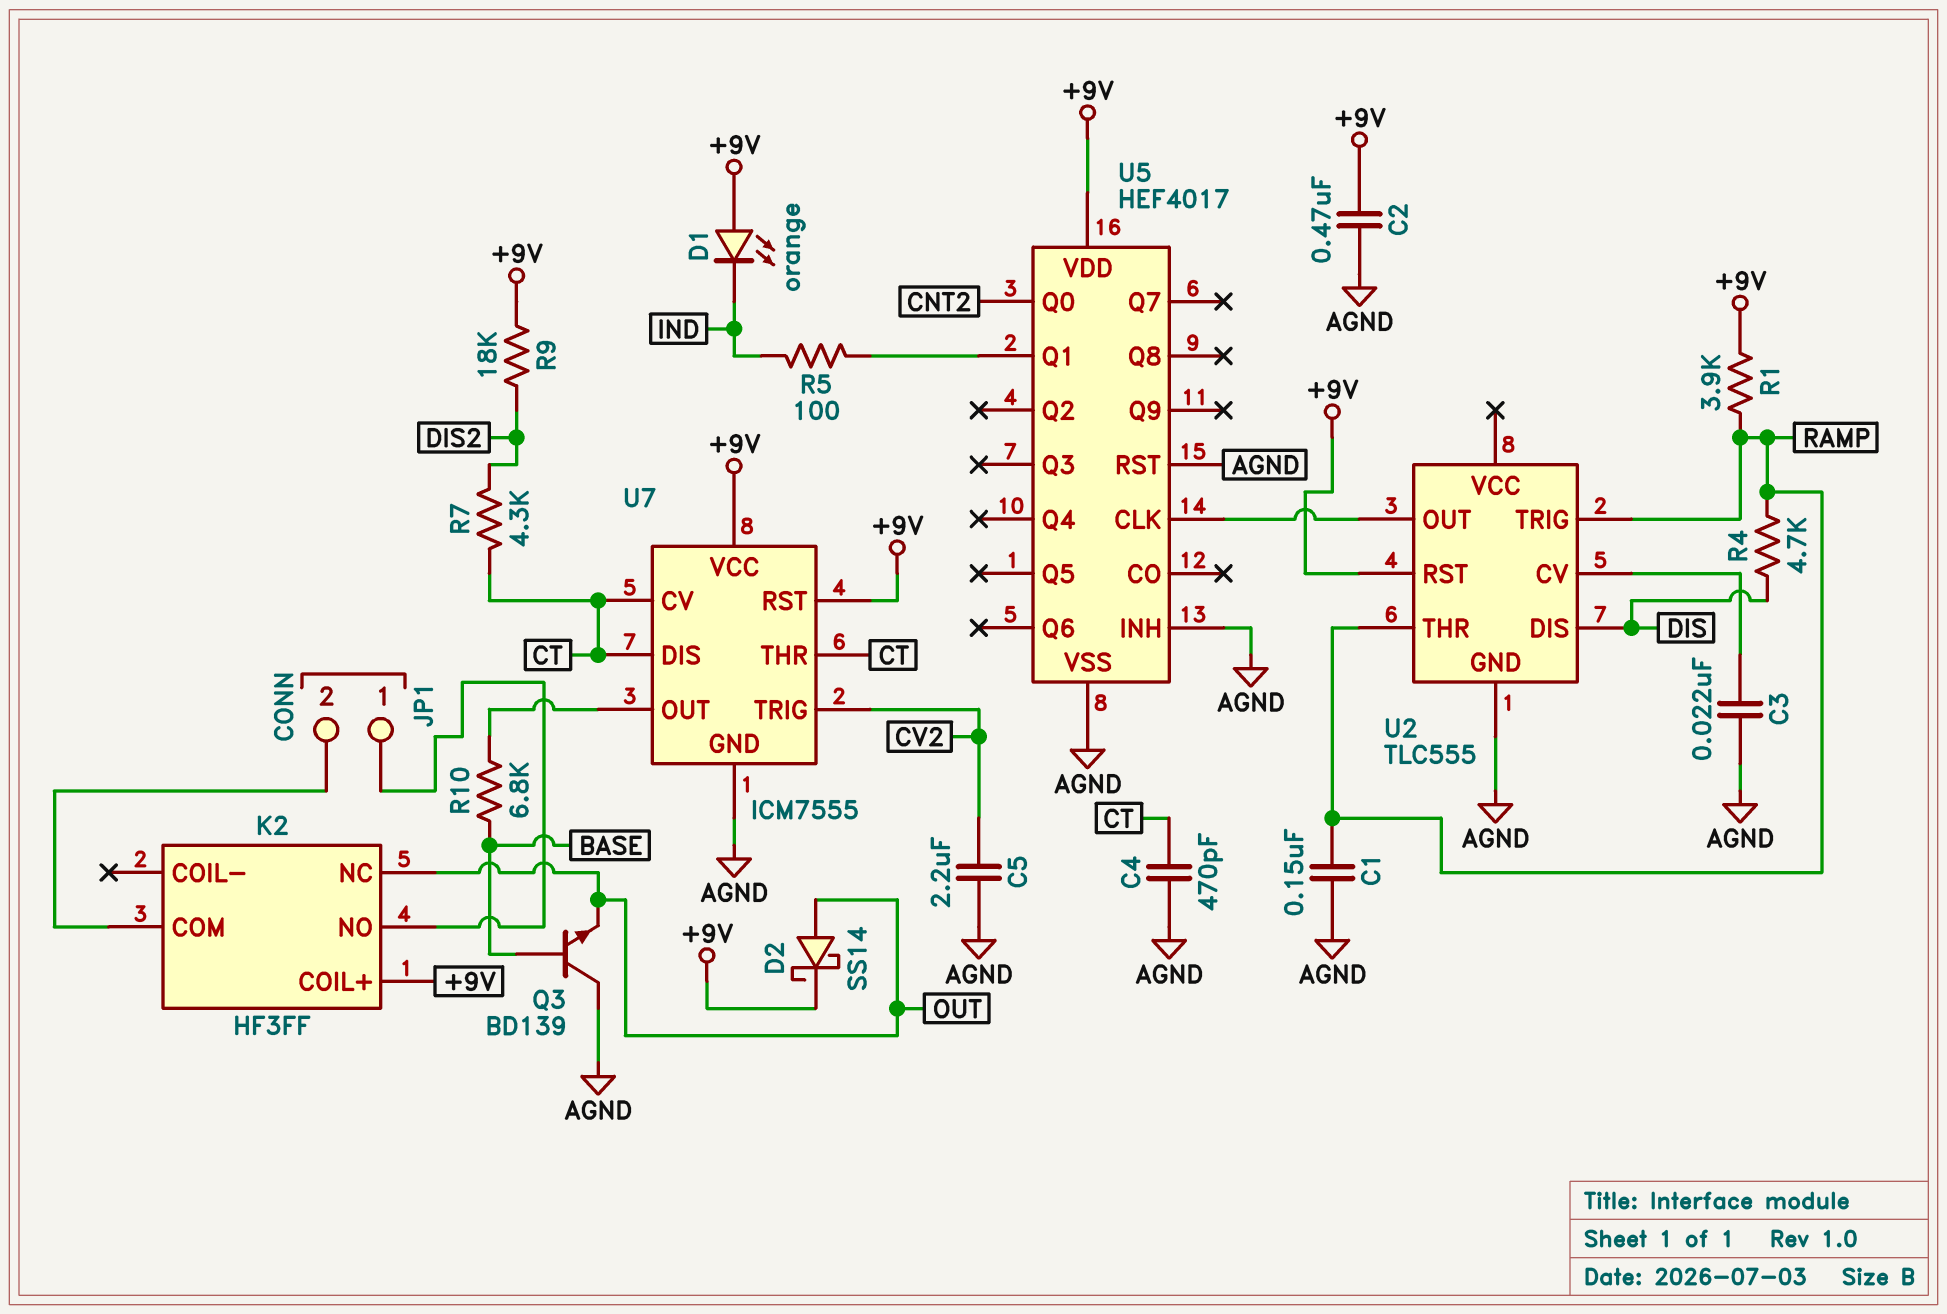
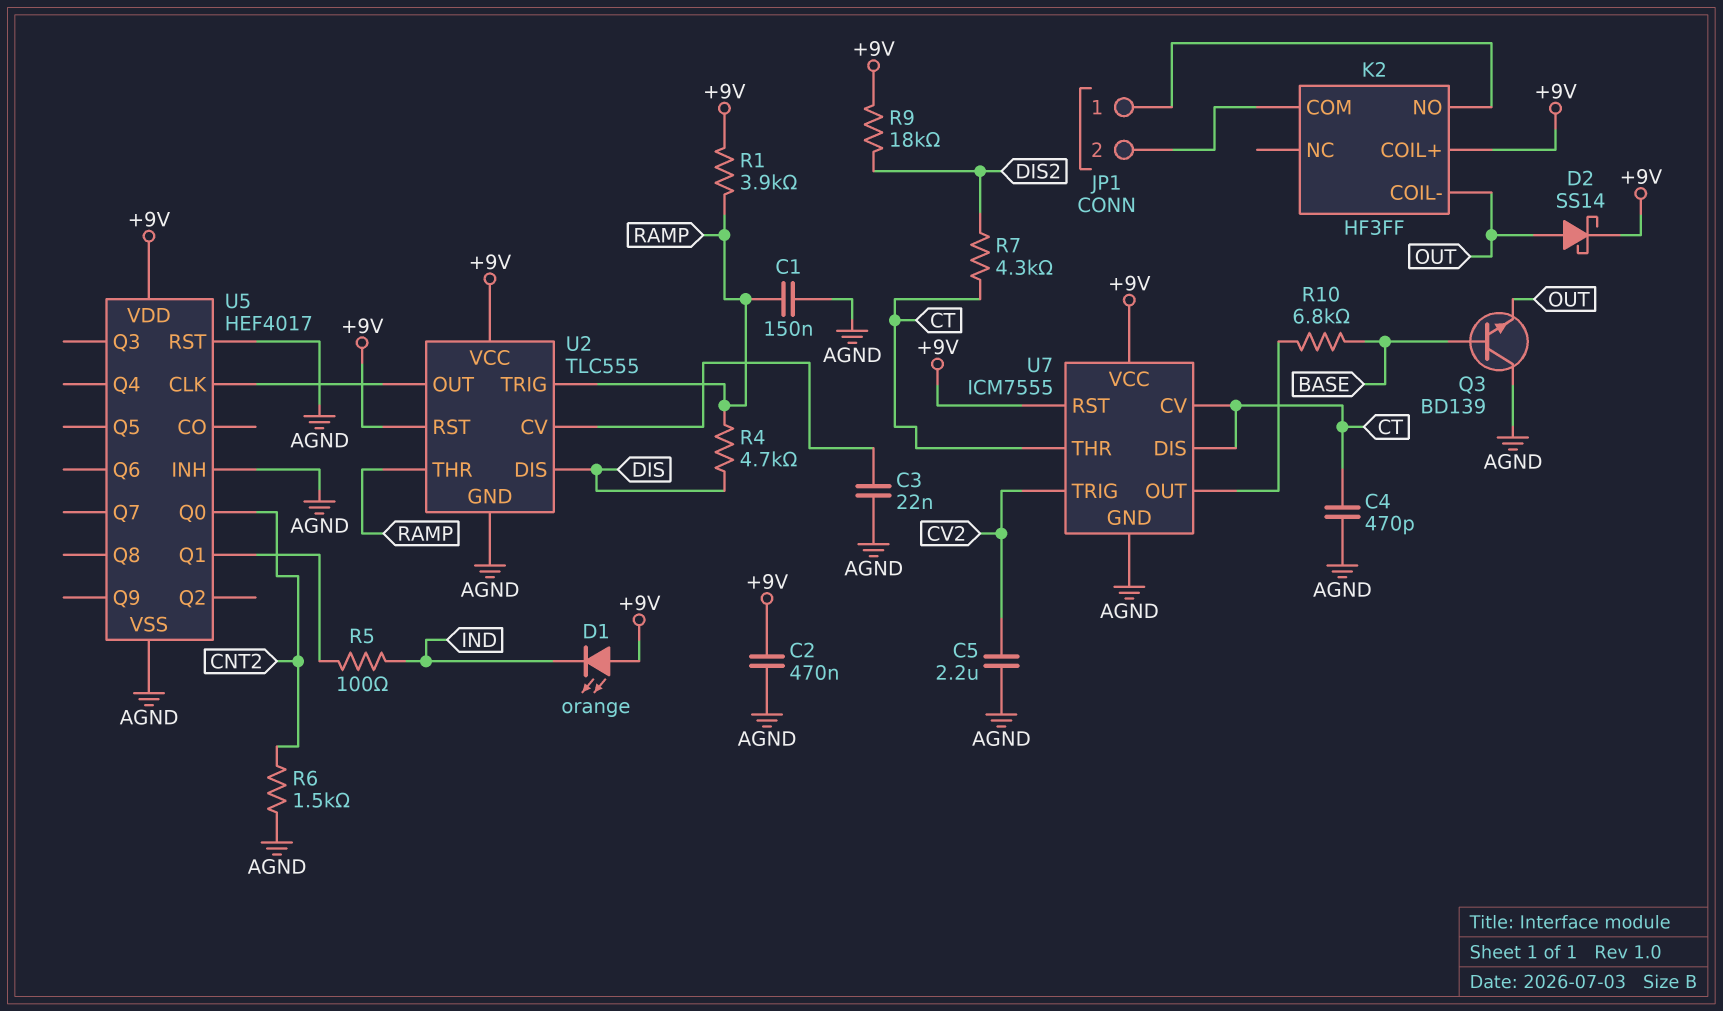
K2 pin COIL-: none -> OUT
K2 pin NC: OUT -> none
R6: none -> 1.5k (AGND, CNT2)
U2 pin VCC: none -> +9V

